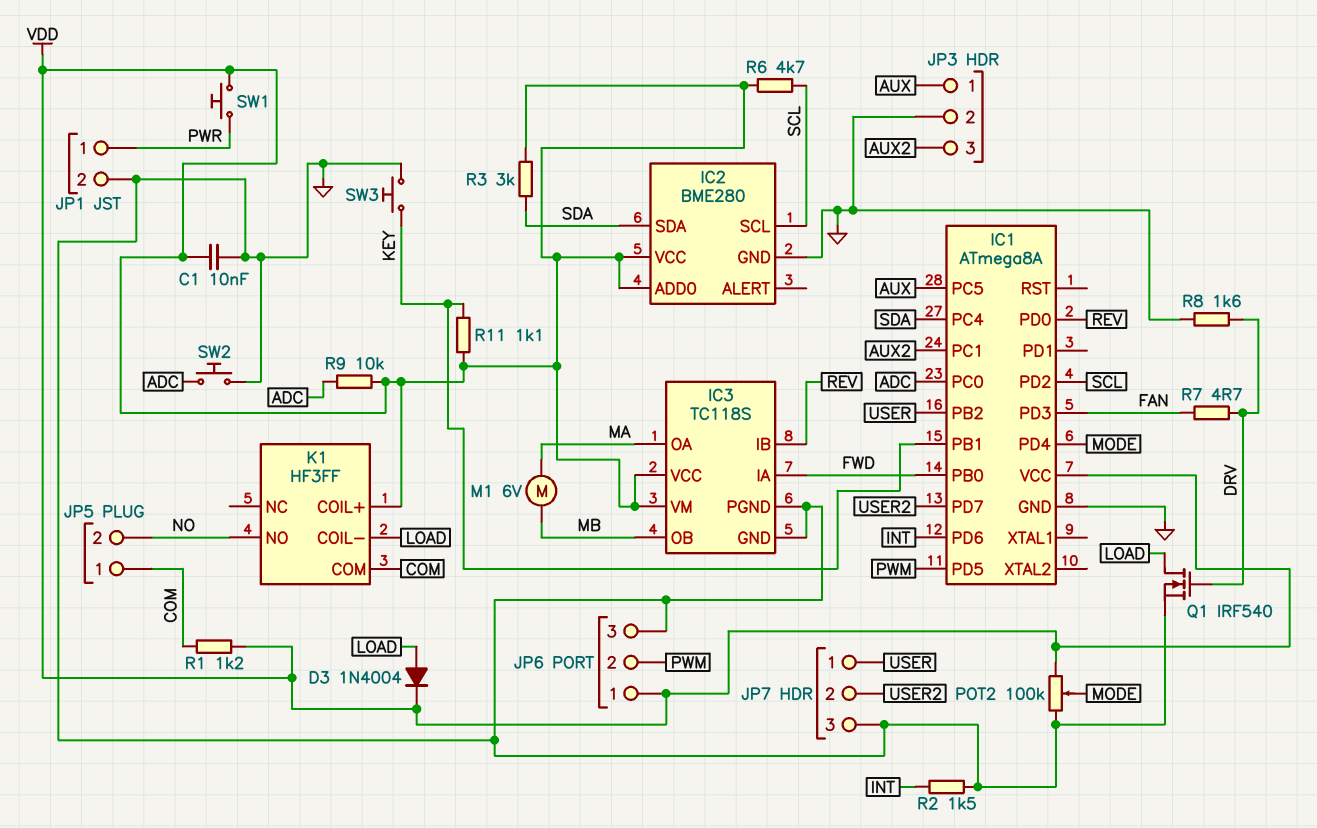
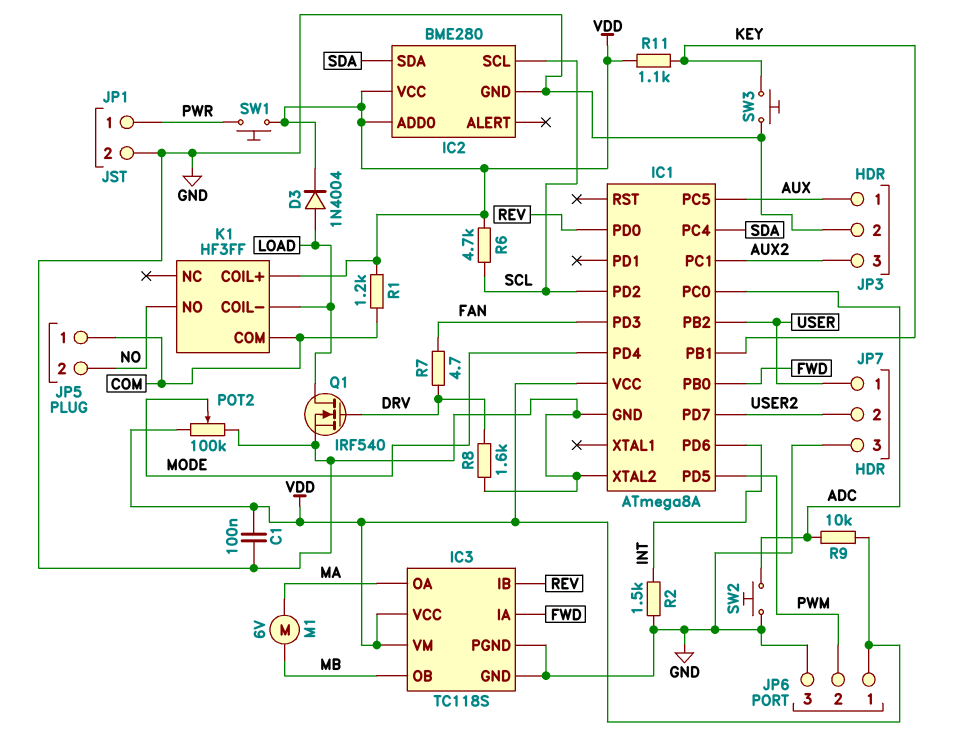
C1: 10nF (GND, VDD) -> 100nF (GND, VDD)
IC1 pin XTAL2: none -> GND
R3: 3k (SDA, VDD) -> none

